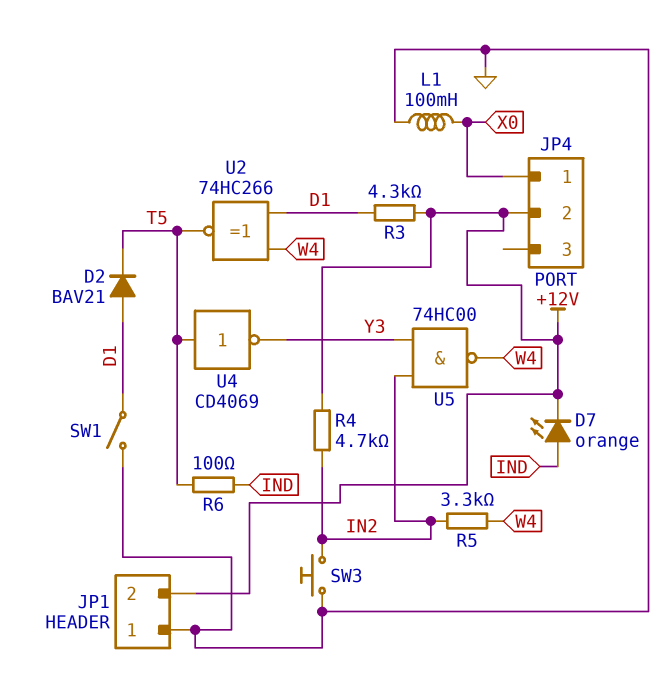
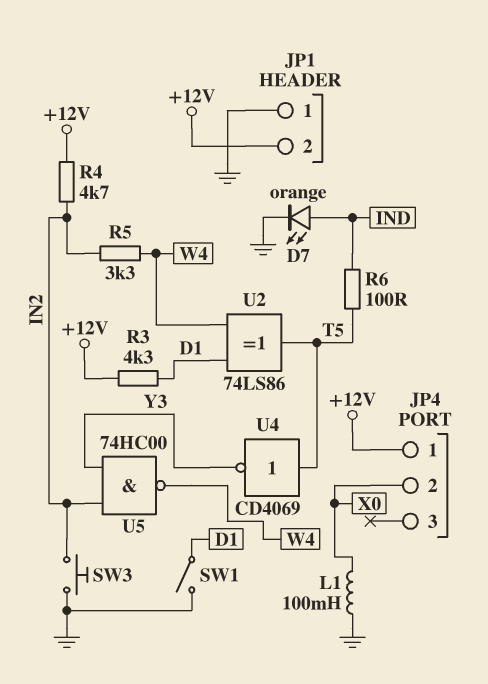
D2: diode BAV21 (A D1, K T5) -> none
D7: LED orange (A IND, K +12V) -> LED orange (A IND, K GND)
JP4 pin 1: X0 -> +12V
JP4 pin 2: +12V -> X0
U2: XNOR 74HC266 (in D1, in W4, out T5) -> XOR 74LS86 (in D1, in W4, out T5)

